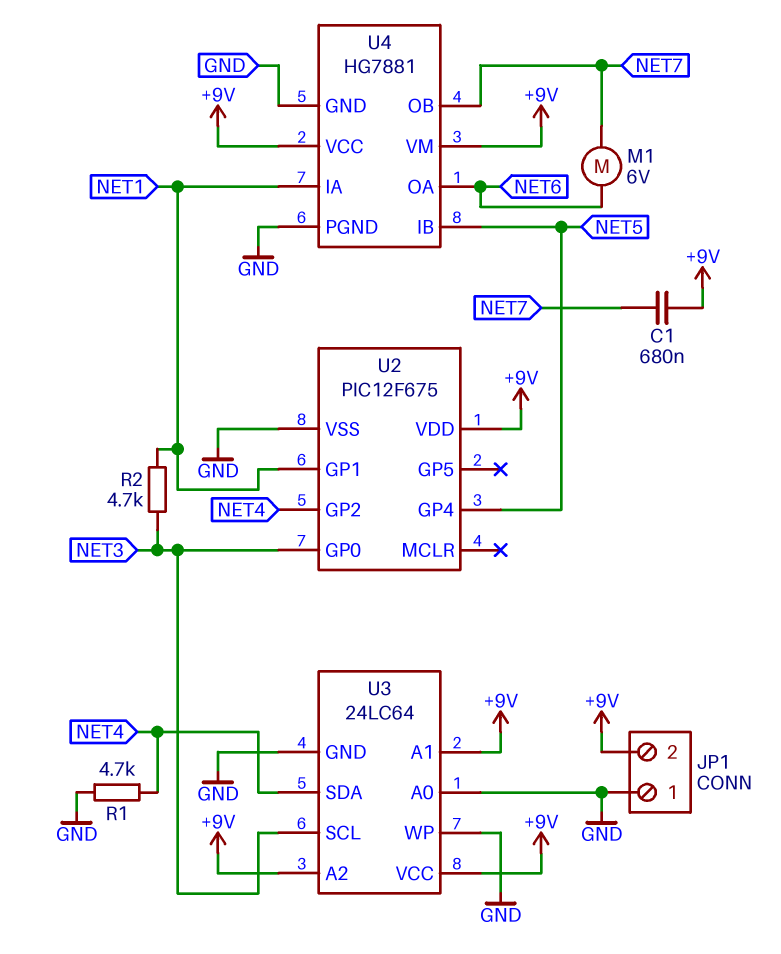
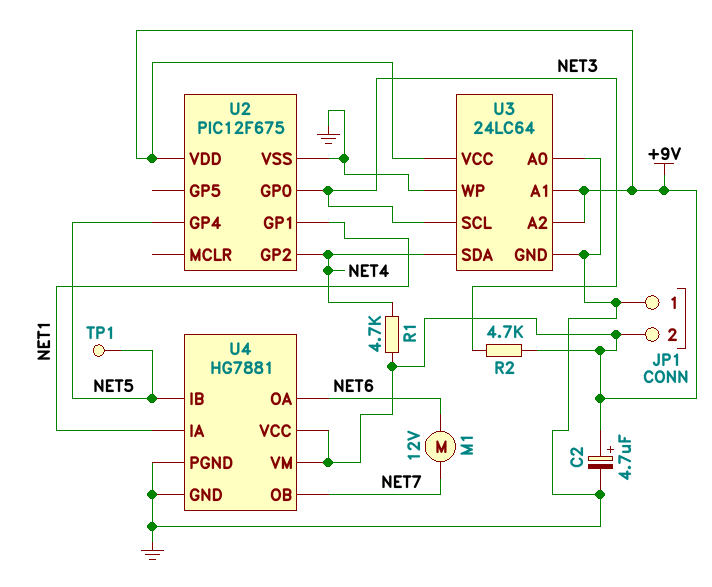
C1: 680nF (+9V, NET7) -> none
C2: none -> 4.7uF (plus +9V, minus GND)
M1: motor 6V (NET6, NET7) -> motor 12V (NET6, NET7)
R1: 4.7k (GND, NET4) -> 4.7k (+9V, NET4)
R2: 4.7k (NET1, NET3) -> 4.7k (+9V, NET3)
TP1: none -> test point (NET5)

